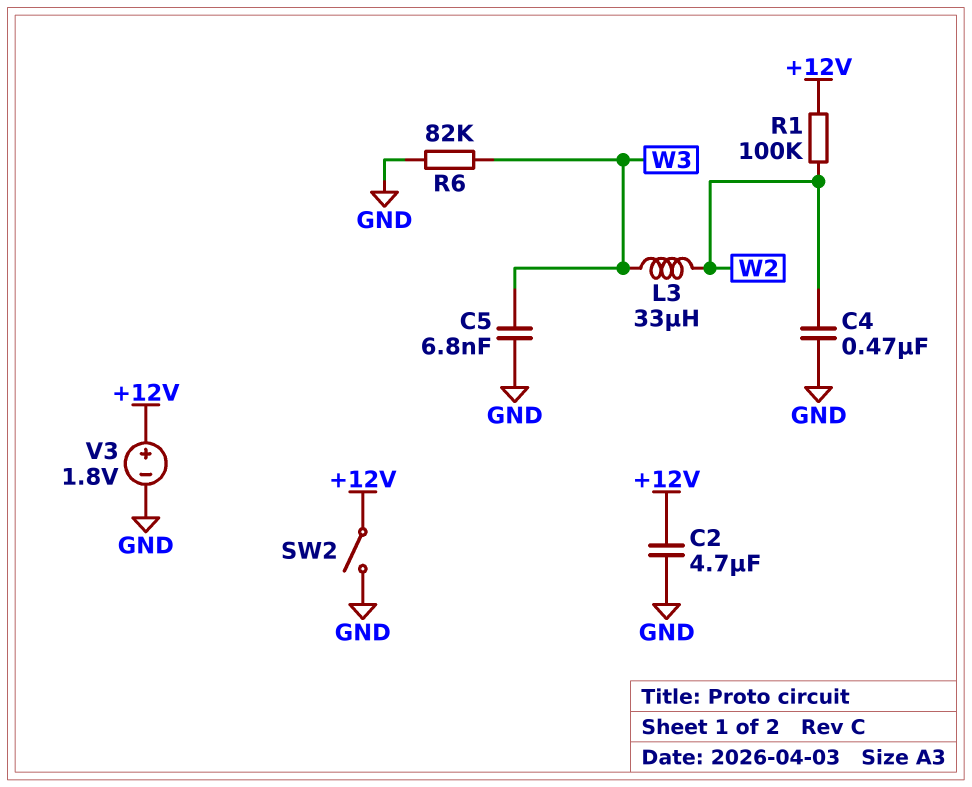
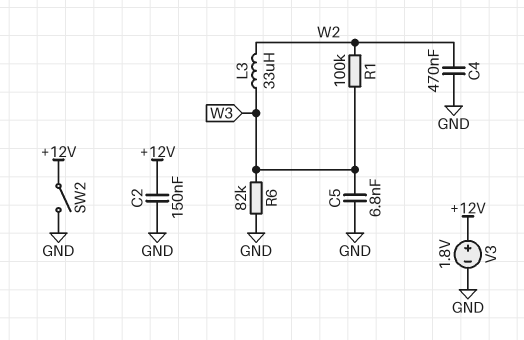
C2: 4.7uF (+12V, GND) -> 150nF (+12V, GND)
R1: 100k (+12V, W2) -> 100k (W2, W3)

